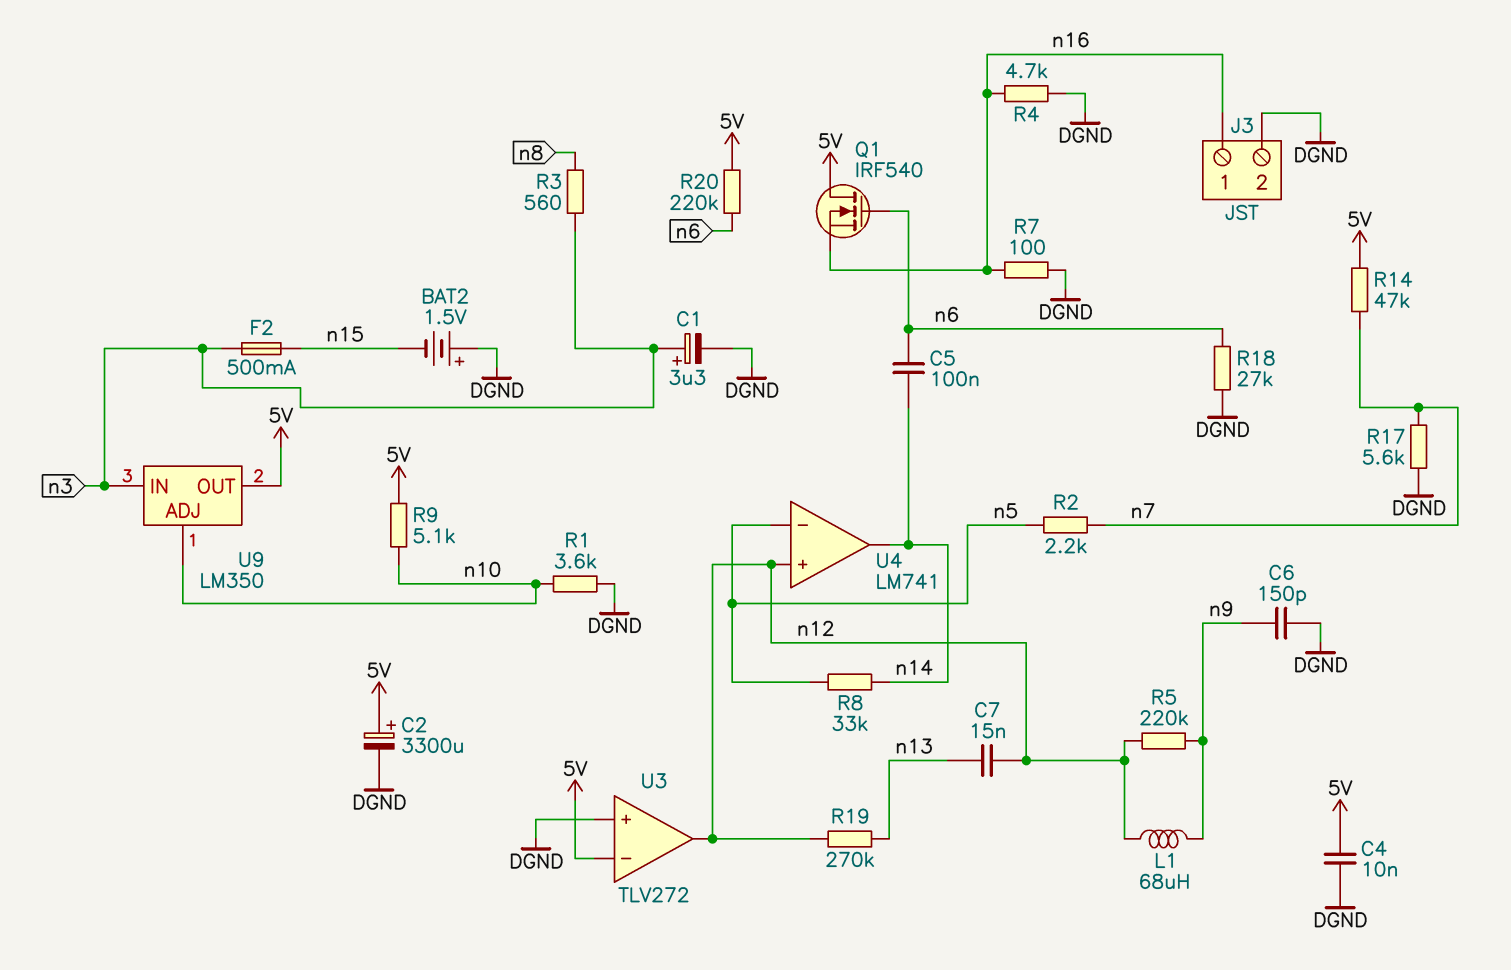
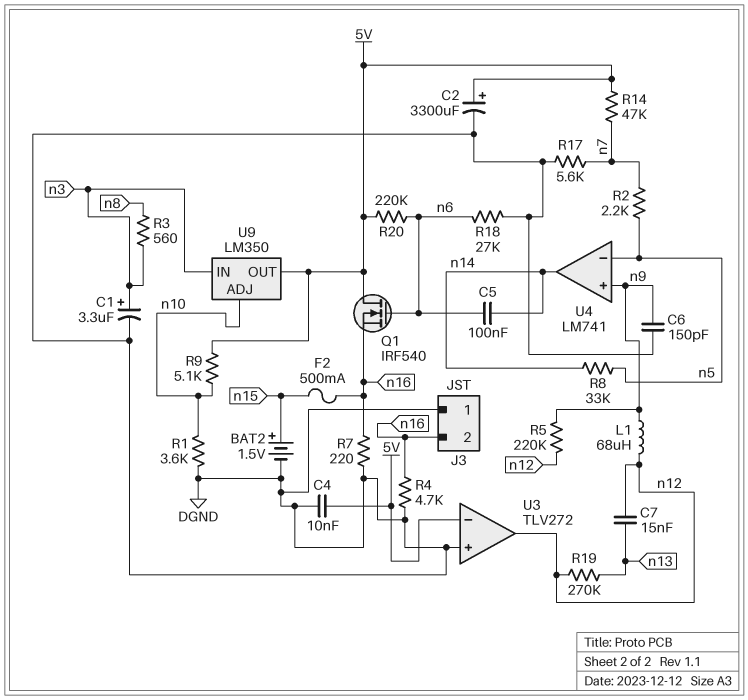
BAT2: 1.5V (plus DGND, minus n15) -> 1.5V (plus n15, minus DGND)
F2: 500mA (n3, n15) -> 500mA (n15, n16)
J3 pin 1: n16 -> DGND
J3 pin 2: DGND -> n16
R7: 100 (DGND, n16) -> 220 (DGND, n16)
U4 pin in+: n12 -> n9

